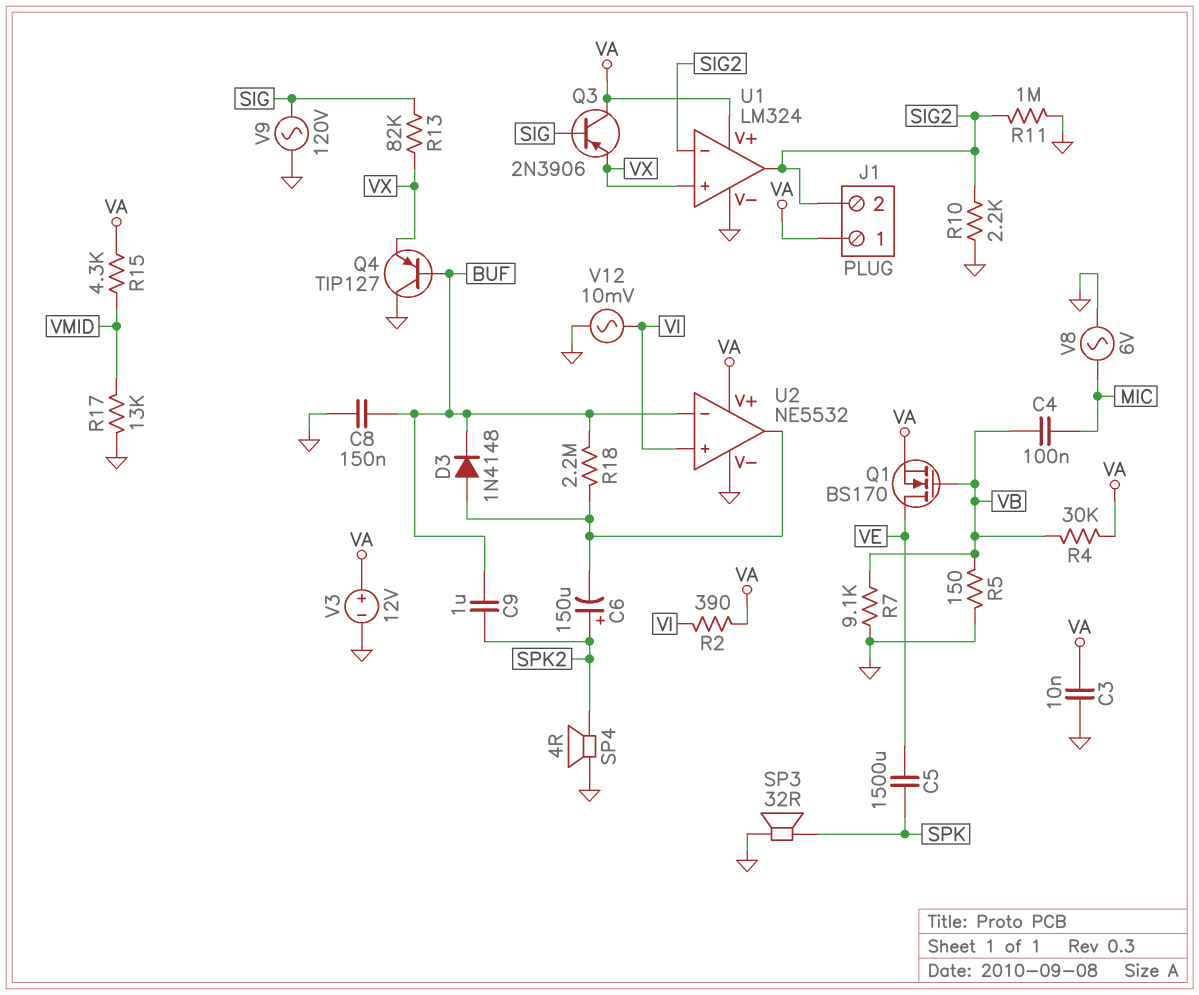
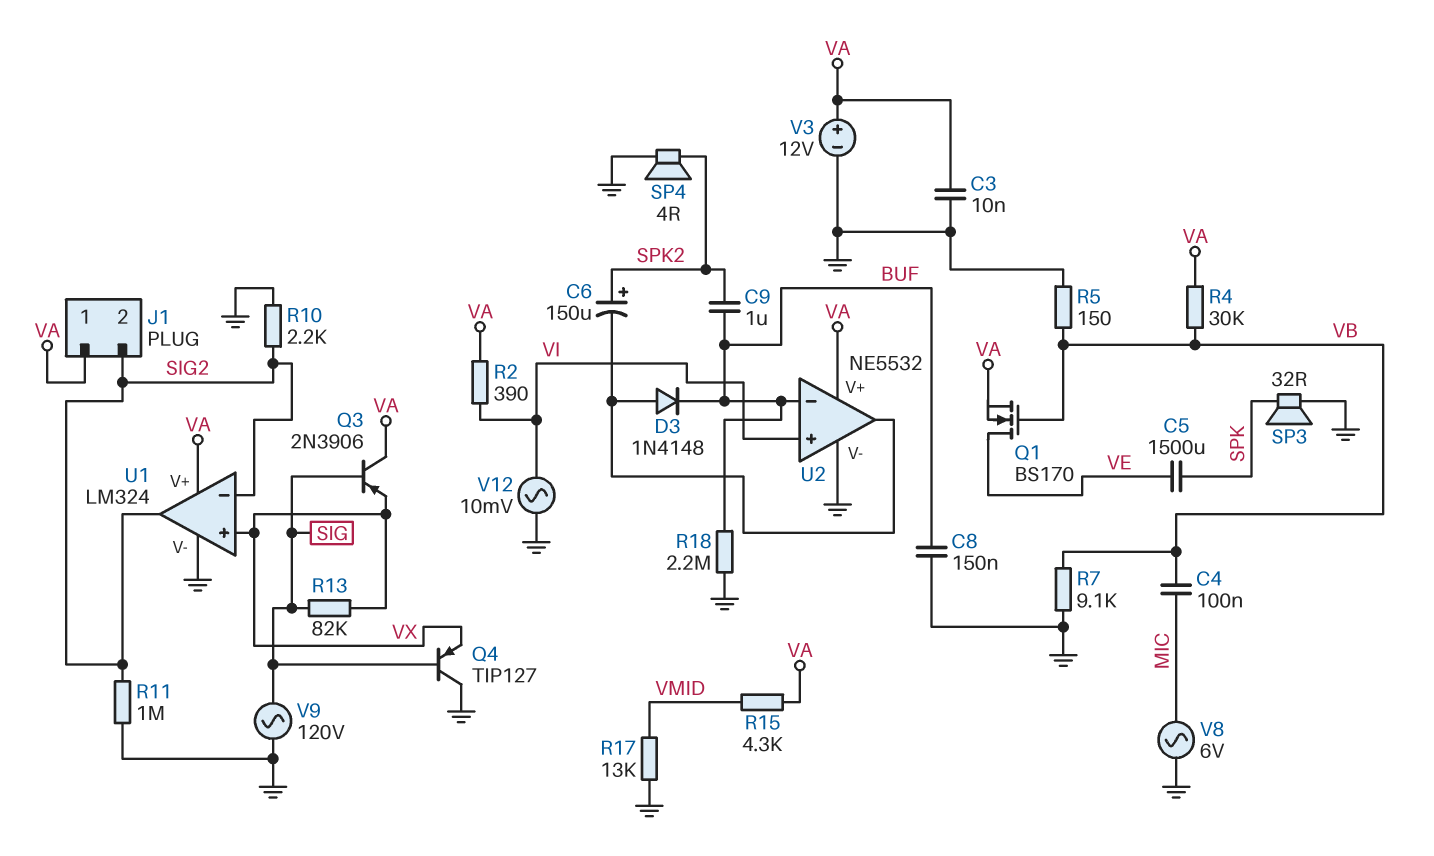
Q4: PNP TIP127 (B BUF, C GND, E VX) -> PNP TIP127 (B SIG, C GND, E VX)
R18: 2.2M (BUF, U2/out) -> 2.2M (BUF, GND)

